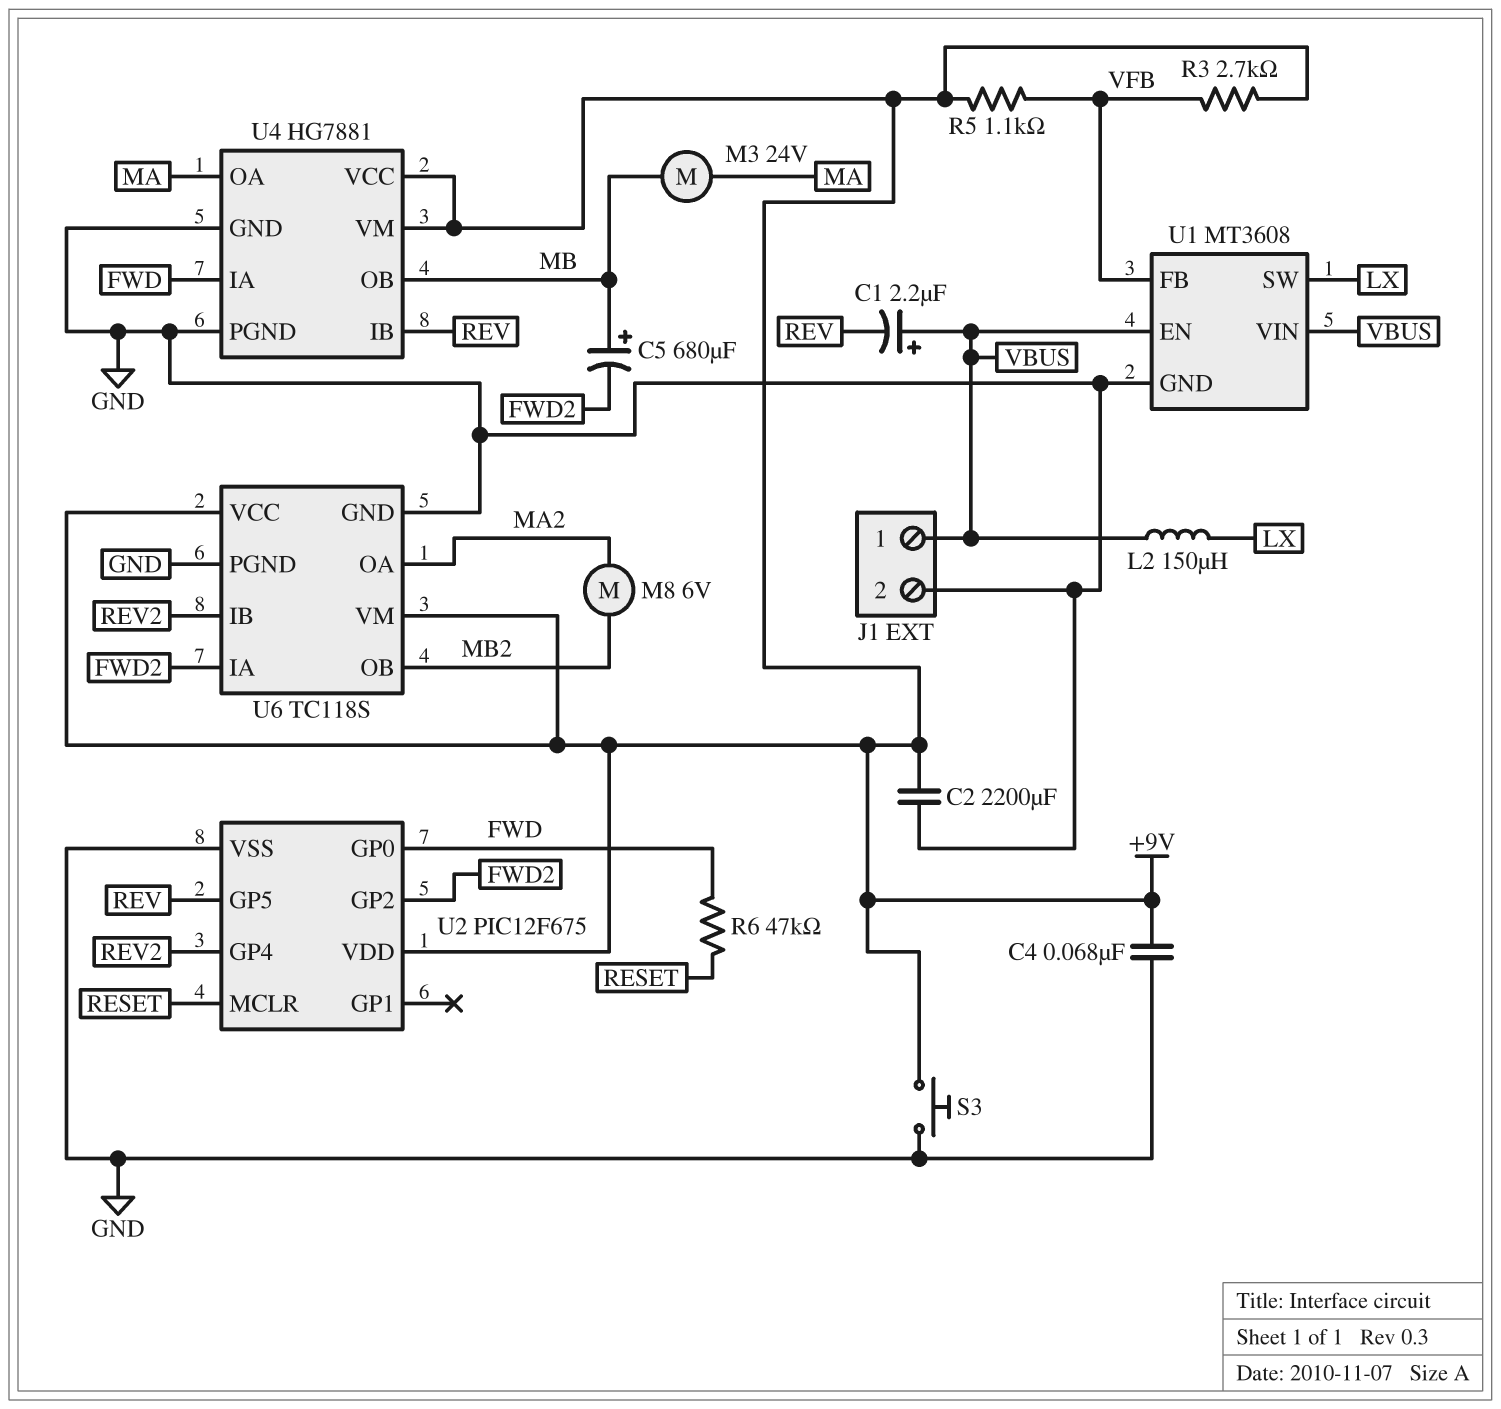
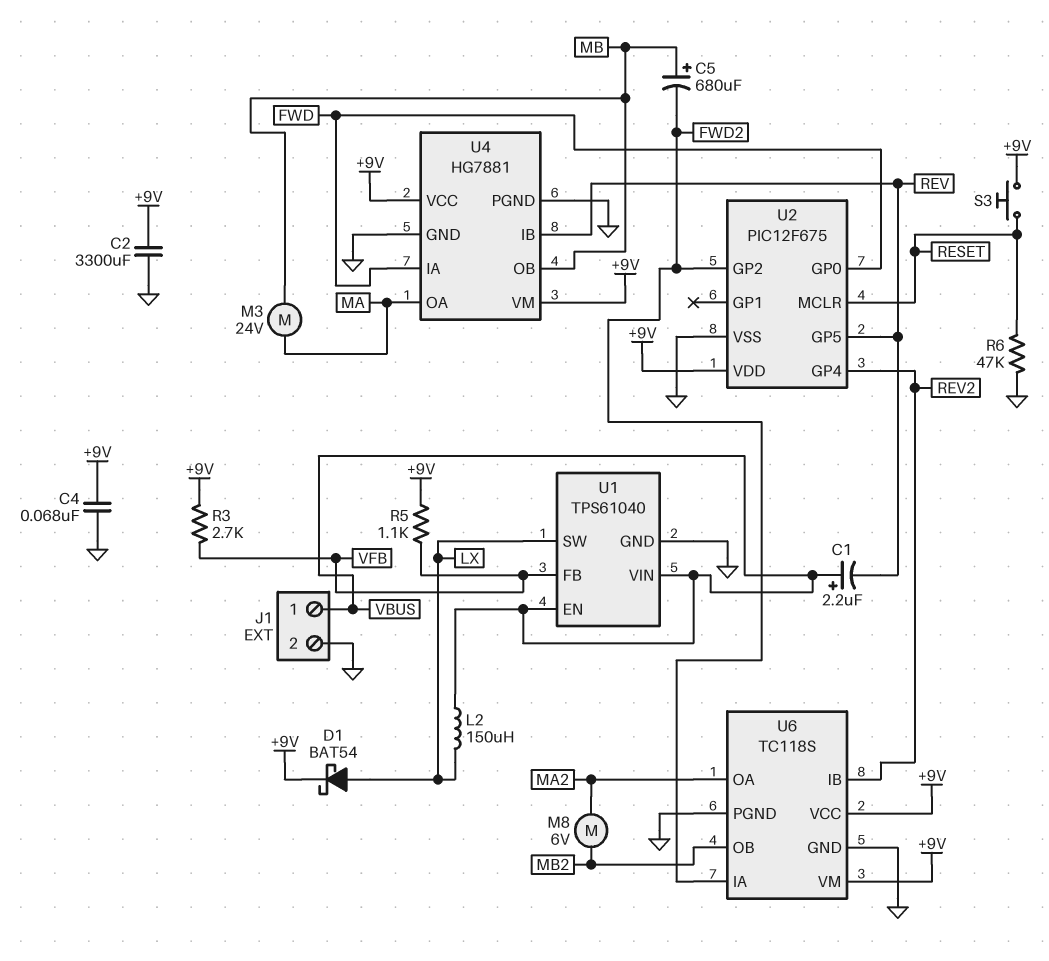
C2: 2200uF (+9V, GND) -> 3300uF (+9V, GND)
D1: none -> schottky BAT54 (A LX, K +9V)
R6: 47k (FWD, RESET) -> 47k (GND, RESET)
S3: button (+9V, GND) -> button (+9V, RESET)
U1: MT3608 -> TPS61040

